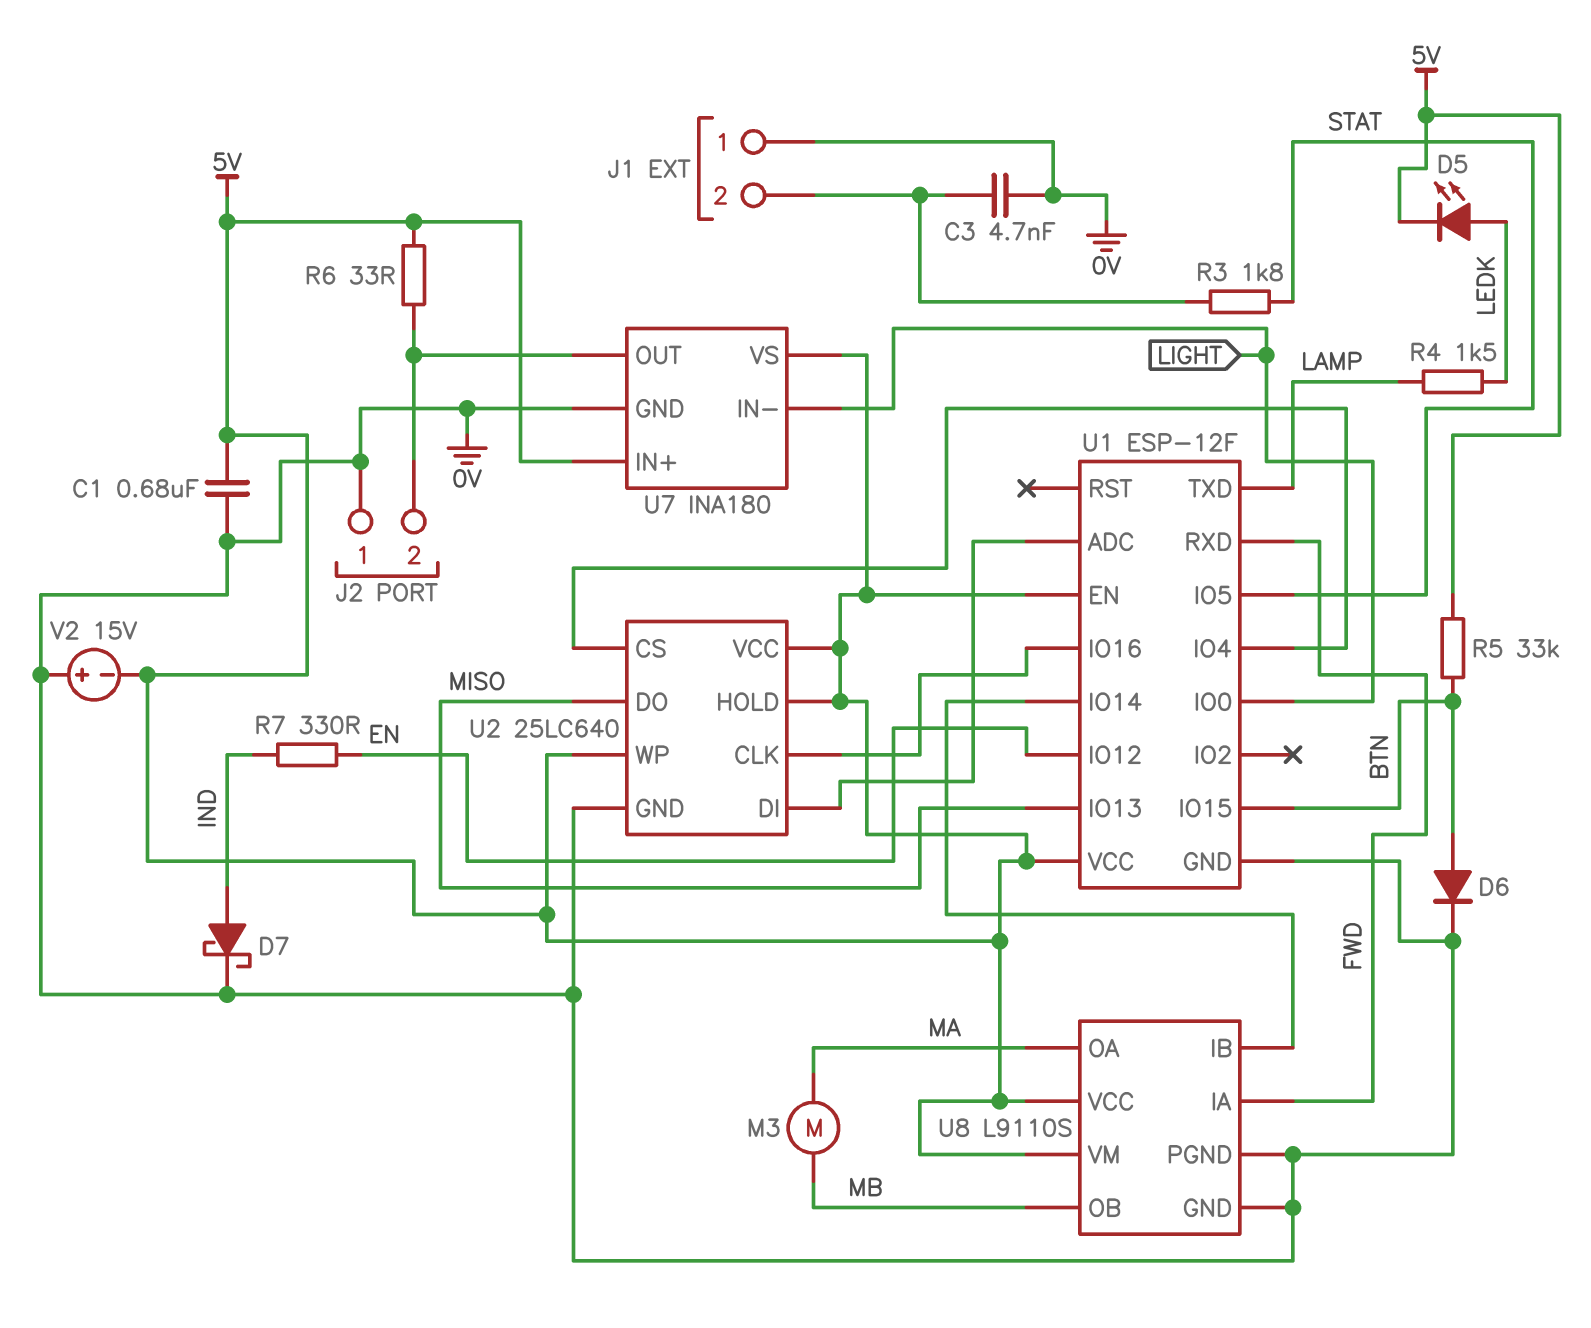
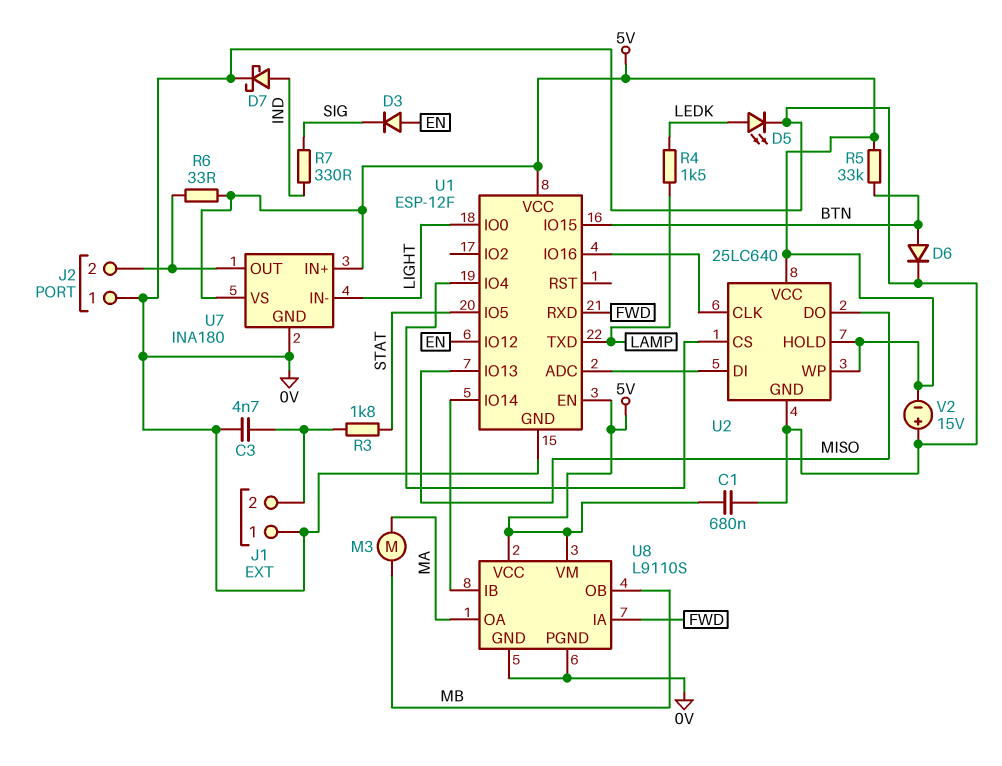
D3: none -> diode (A EN, K SIG)
D5: LED (A LEDK, K 5V) -> LED (A LEDK, K 0V)
R7: 330 (EN, IND) -> 330 (IND, SIG)

